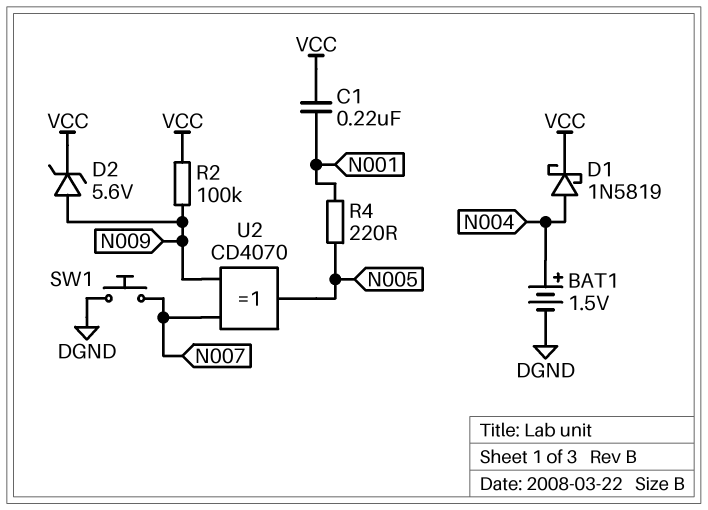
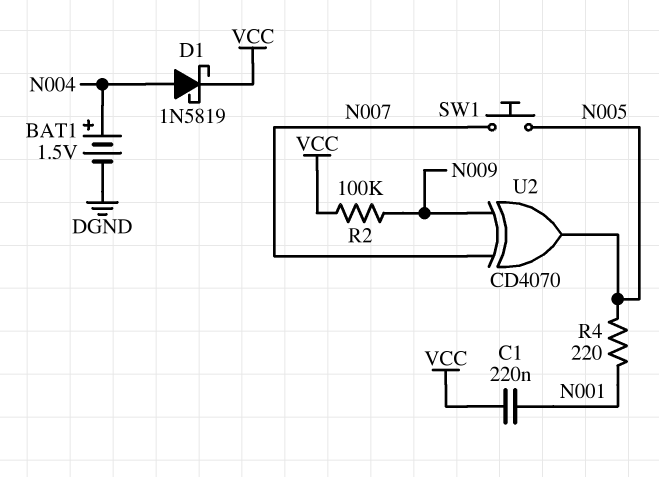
D2: zener 5.6V (A N009, K VCC) -> none
SW1: button (DGND, N007) -> button (N005, N007)

